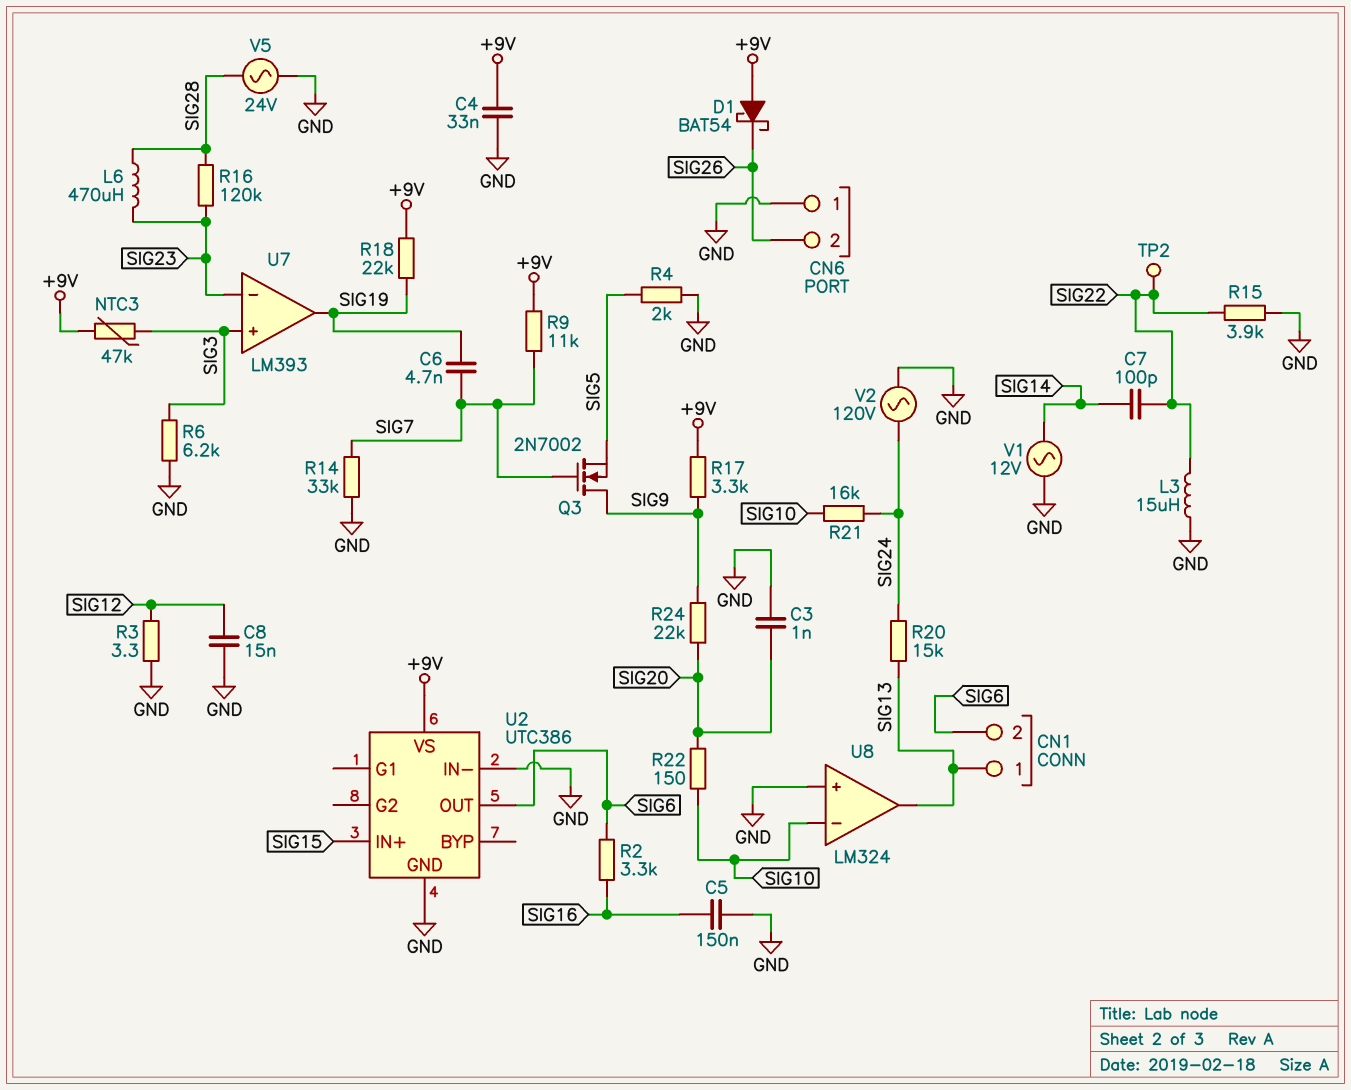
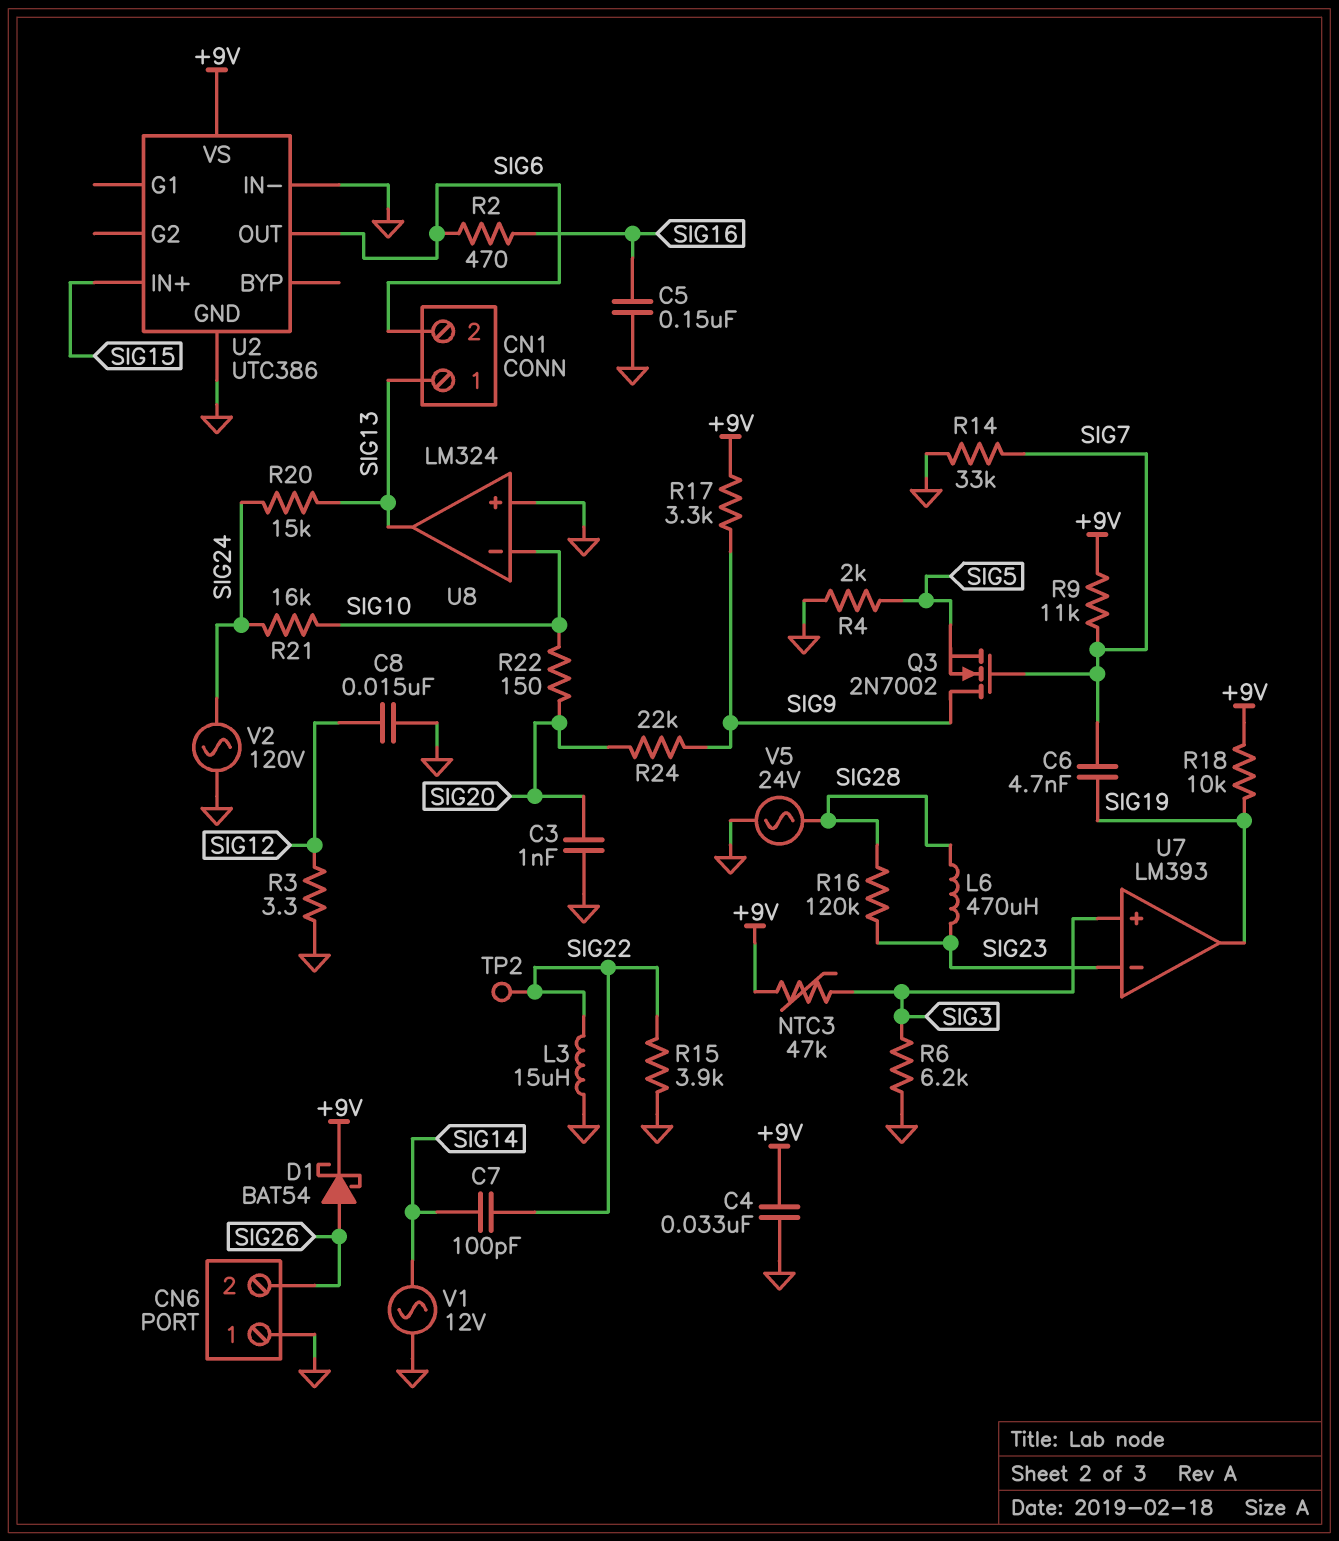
D1: schottky BAT54 (A +9V, K SIG26) -> schottky BAT54 (A SIG26, K +9V)
R2: 3.3k (SIG6, SIG16) -> 470 (SIG6, SIG16)
R18: 22k (+9V, SIG19) -> 10k (+9V, SIG19)

